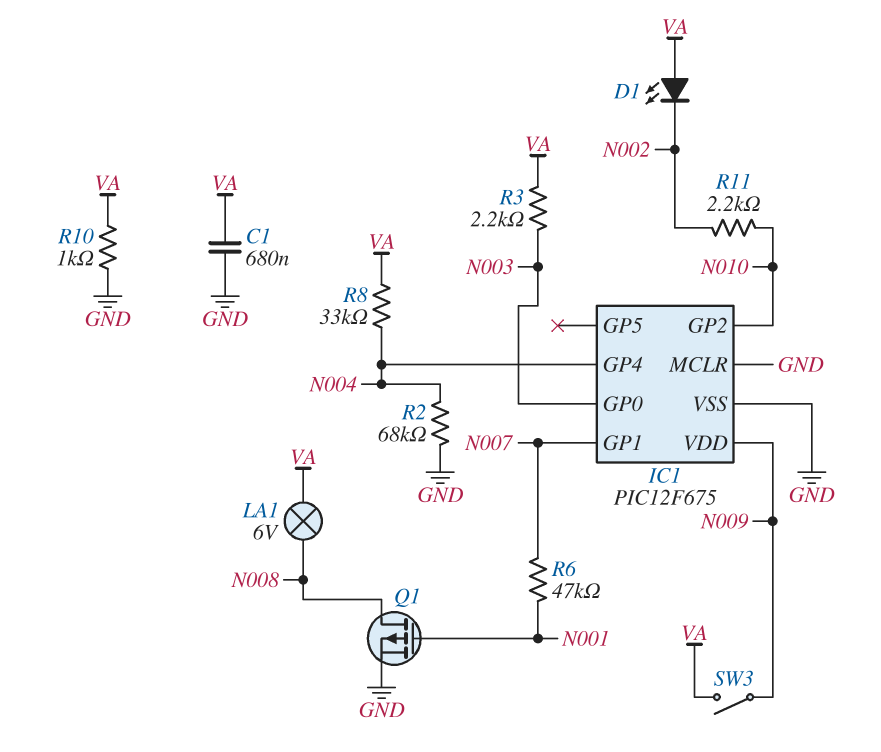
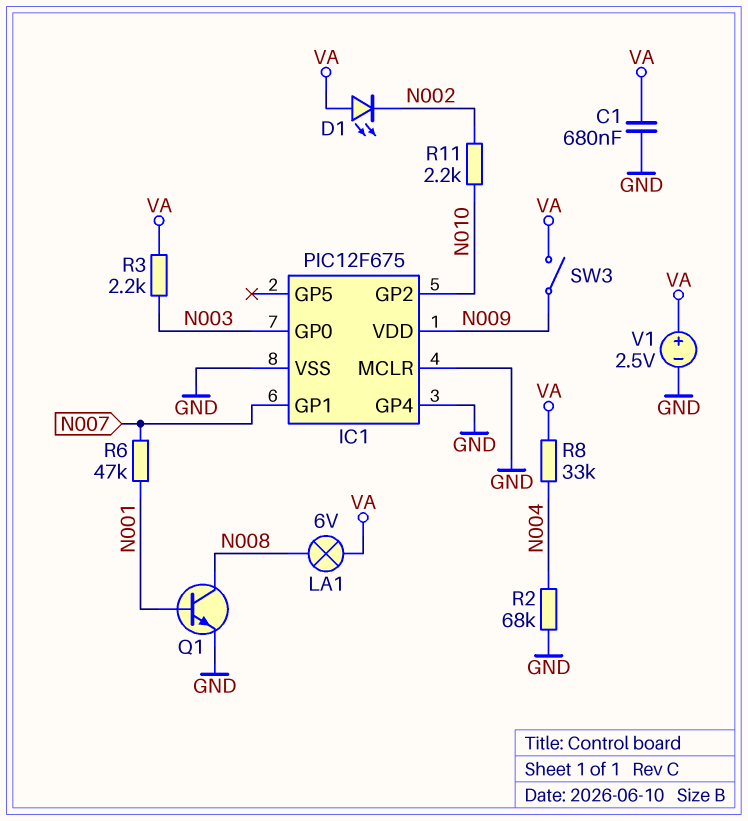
IC1 pin GP4: N004 -> GND
Q1: PMOS (G N001, D N008, S GND) -> NPN (B N001, C N008, E GND)
R10: 1k (GND, VA) -> none
V1: none -> 2.5V (plus VA, minus GND)

